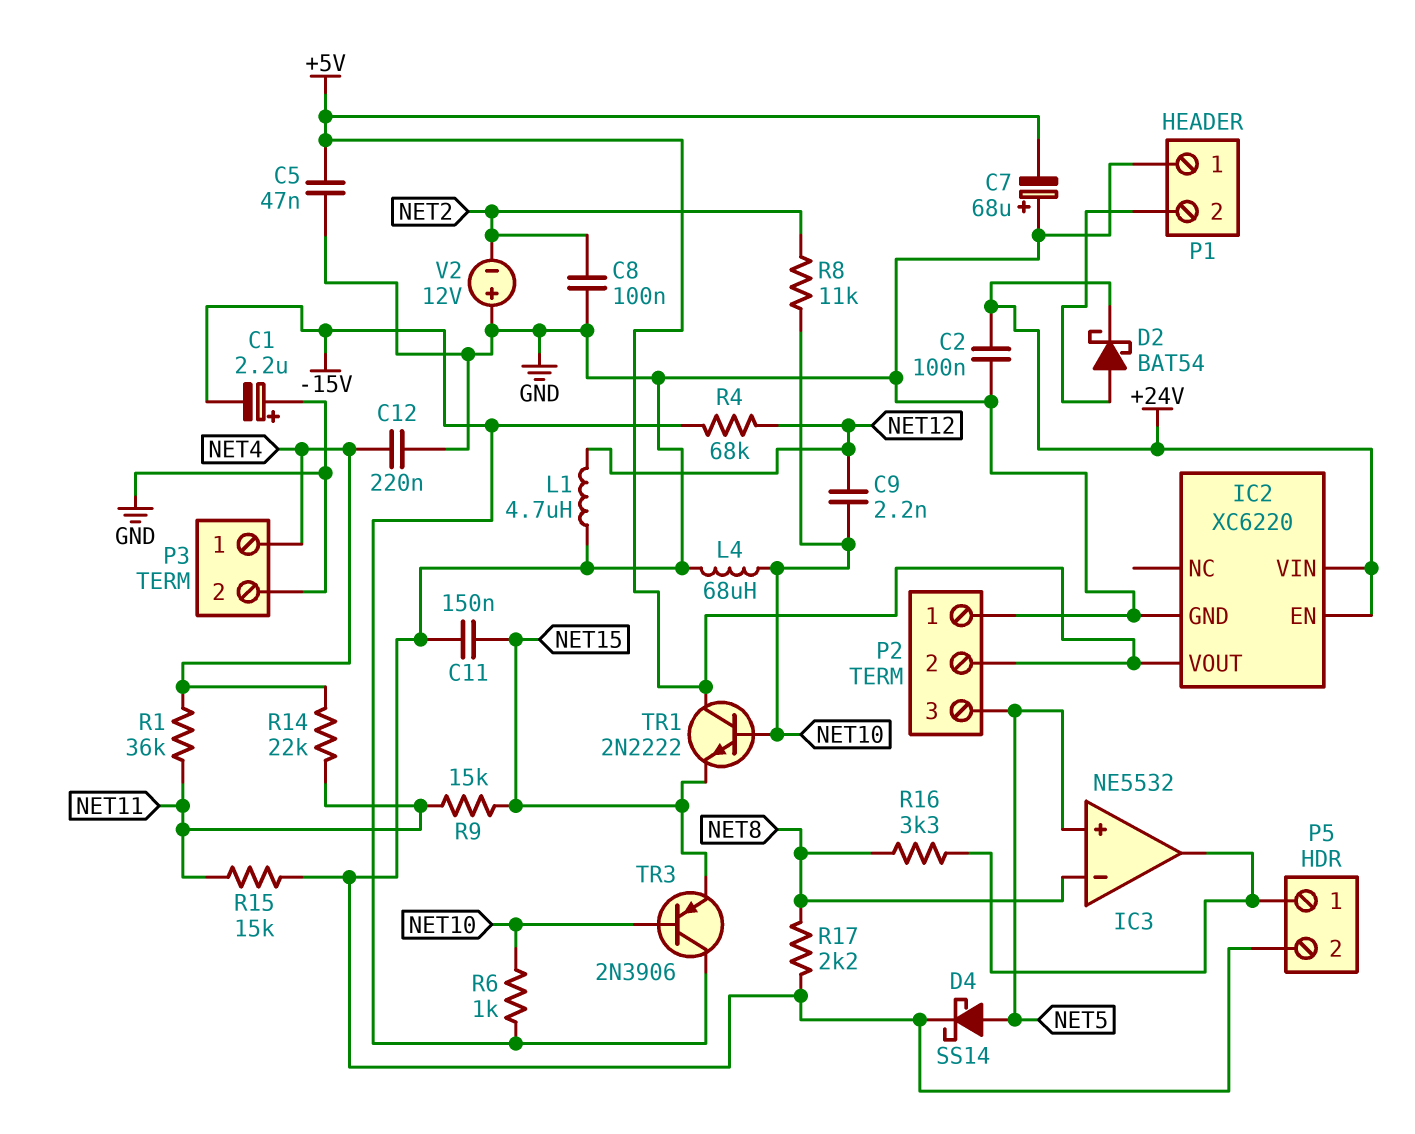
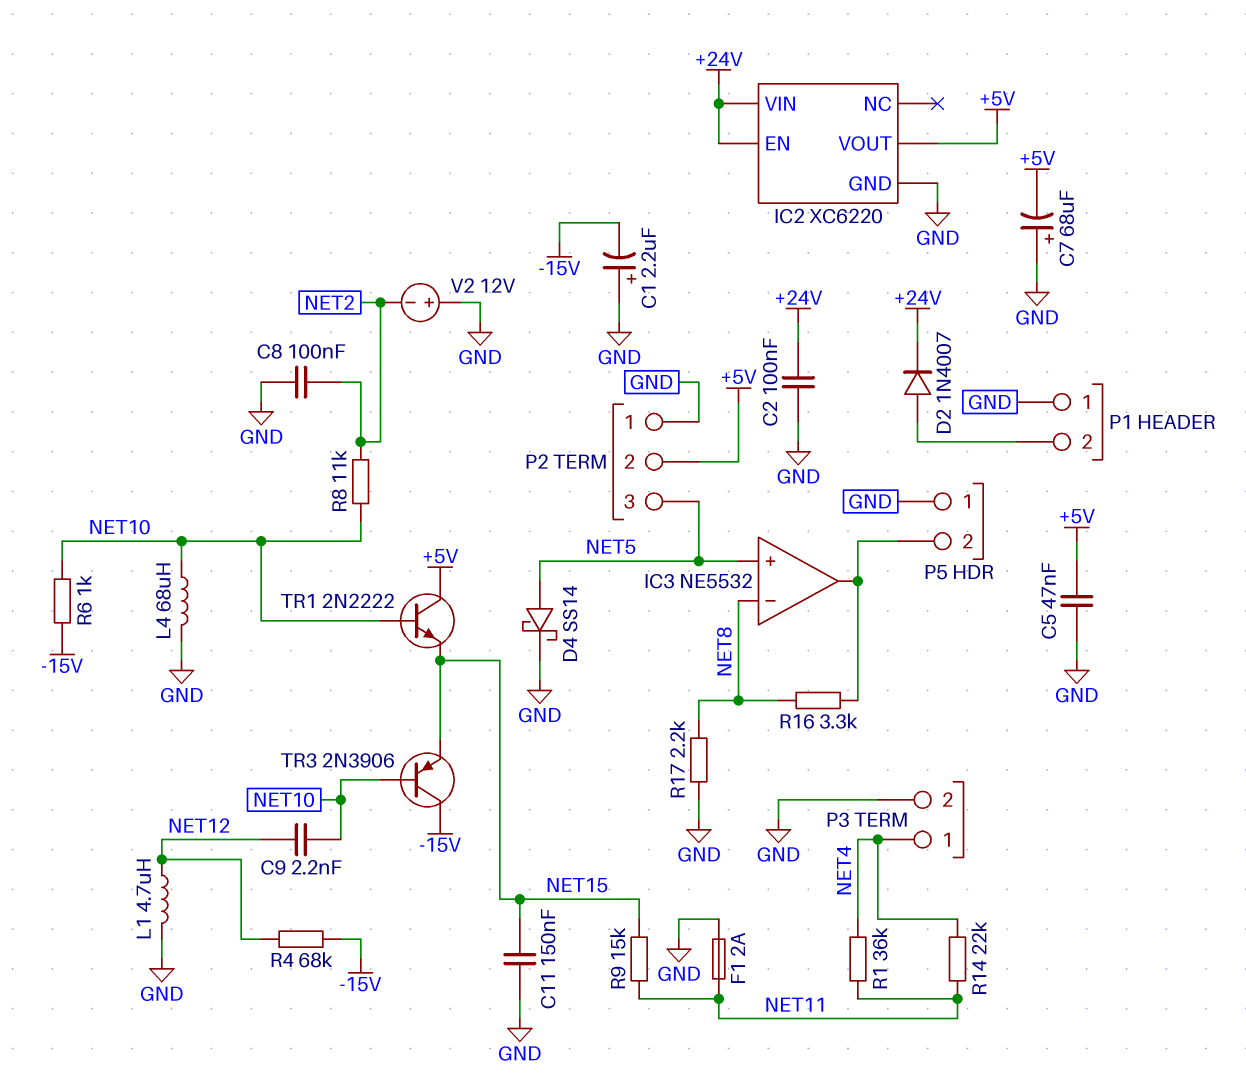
C12: 220nF (GND, NET4) -> none
D2: schottky BAT54 (A P1/2, K +24V) -> diode 1N4007 (A P1/2, K +24V)
F1: none -> 2A (GND, NET11)
P5 pin 1: IC3/out -> GND
P5 pin 2: GND -> IC3/out
R15: 15k (GND, NET11) -> none

